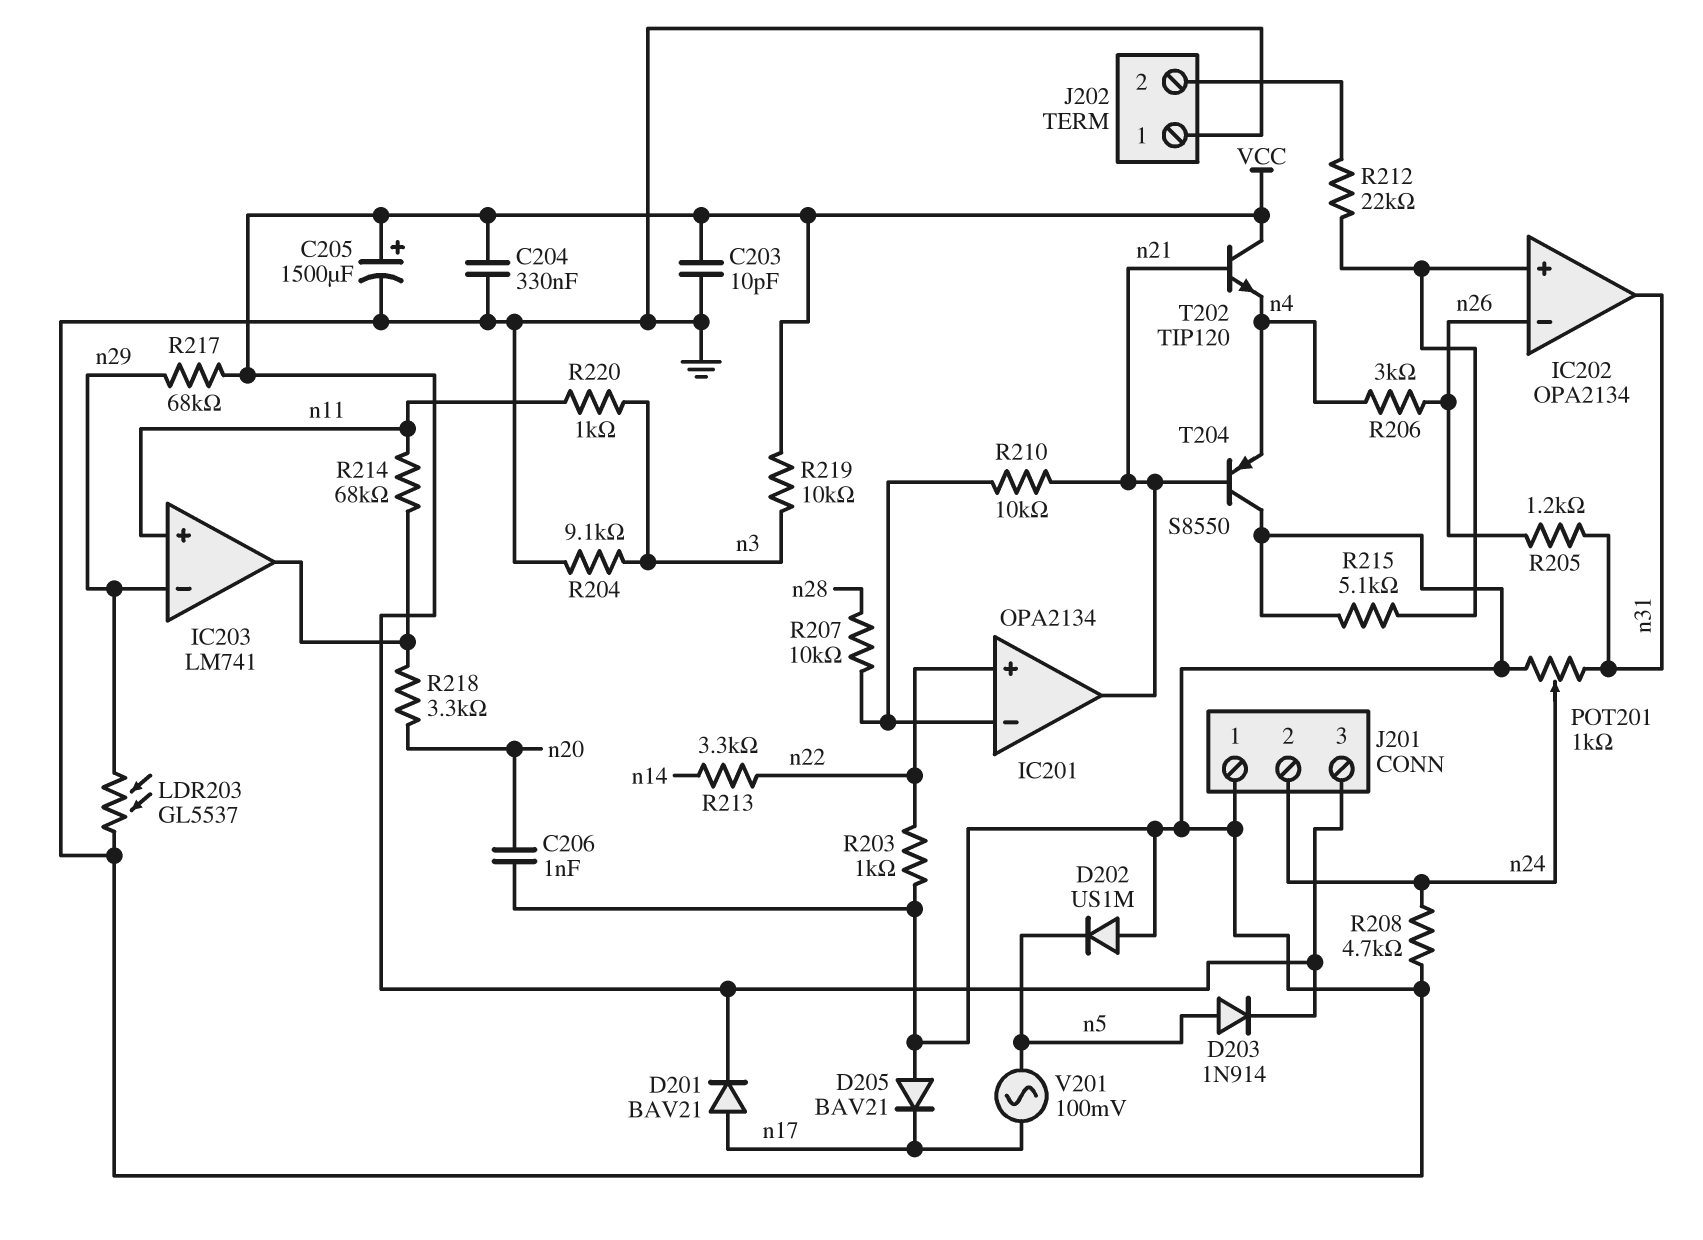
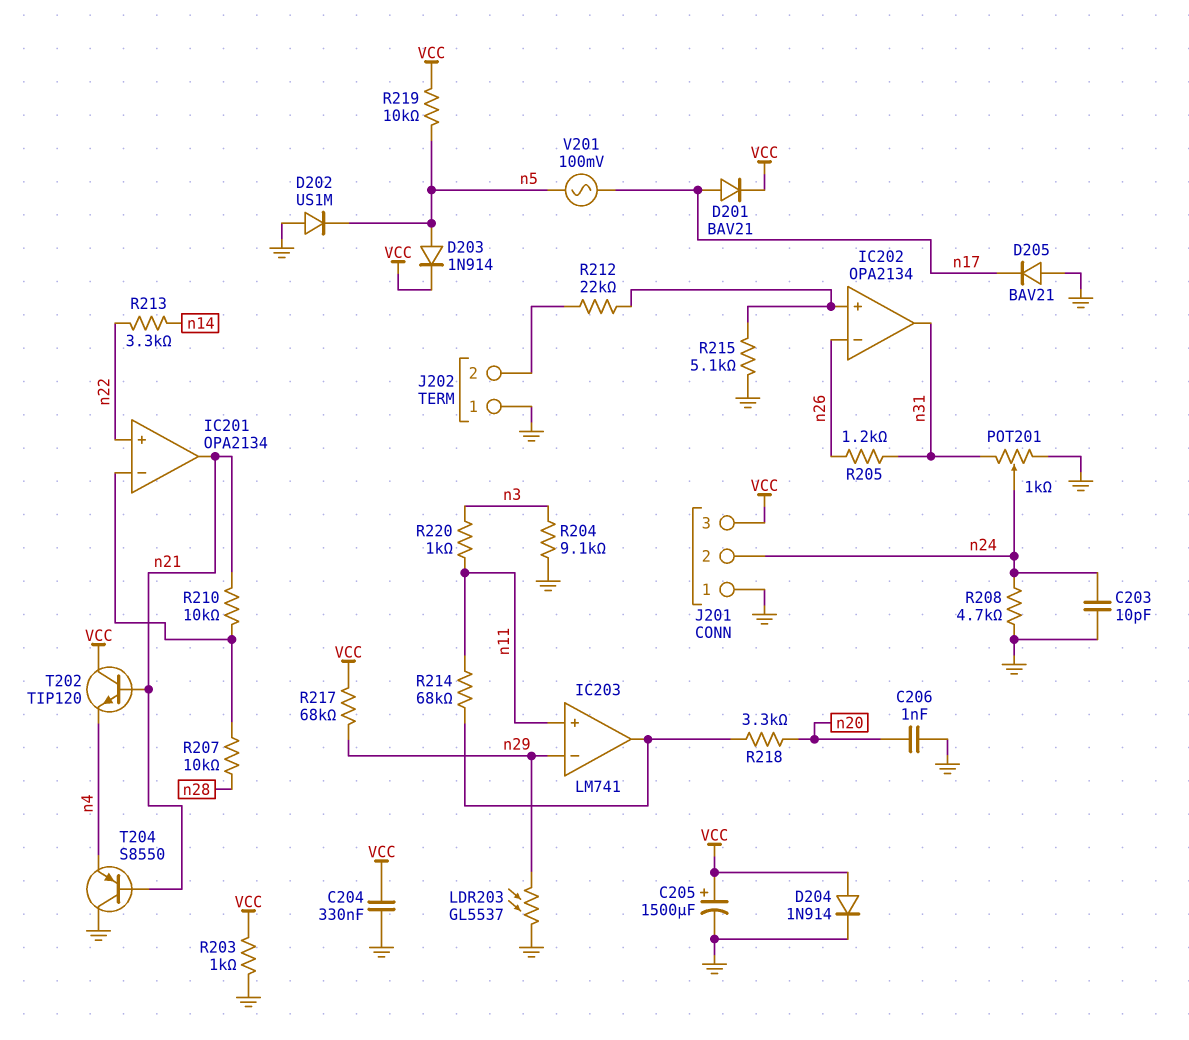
C203: 10pF (GND, VCC) -> 10pF (GND, n24)
D204: none -> diode 1N914 (A VCC, K GND)
R203: 1k (GND, n22) -> 1k (GND, VCC)
R206: 3k (n4, n26) -> none
R219: 10k (VCC, n3) -> 10k (VCC, n5)

